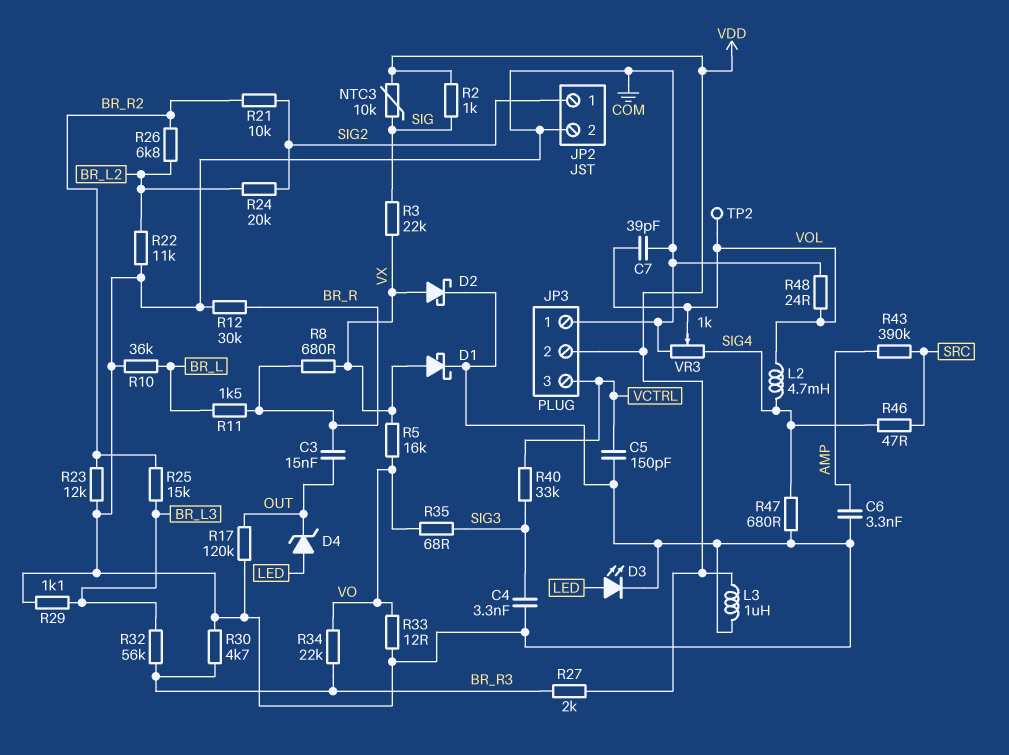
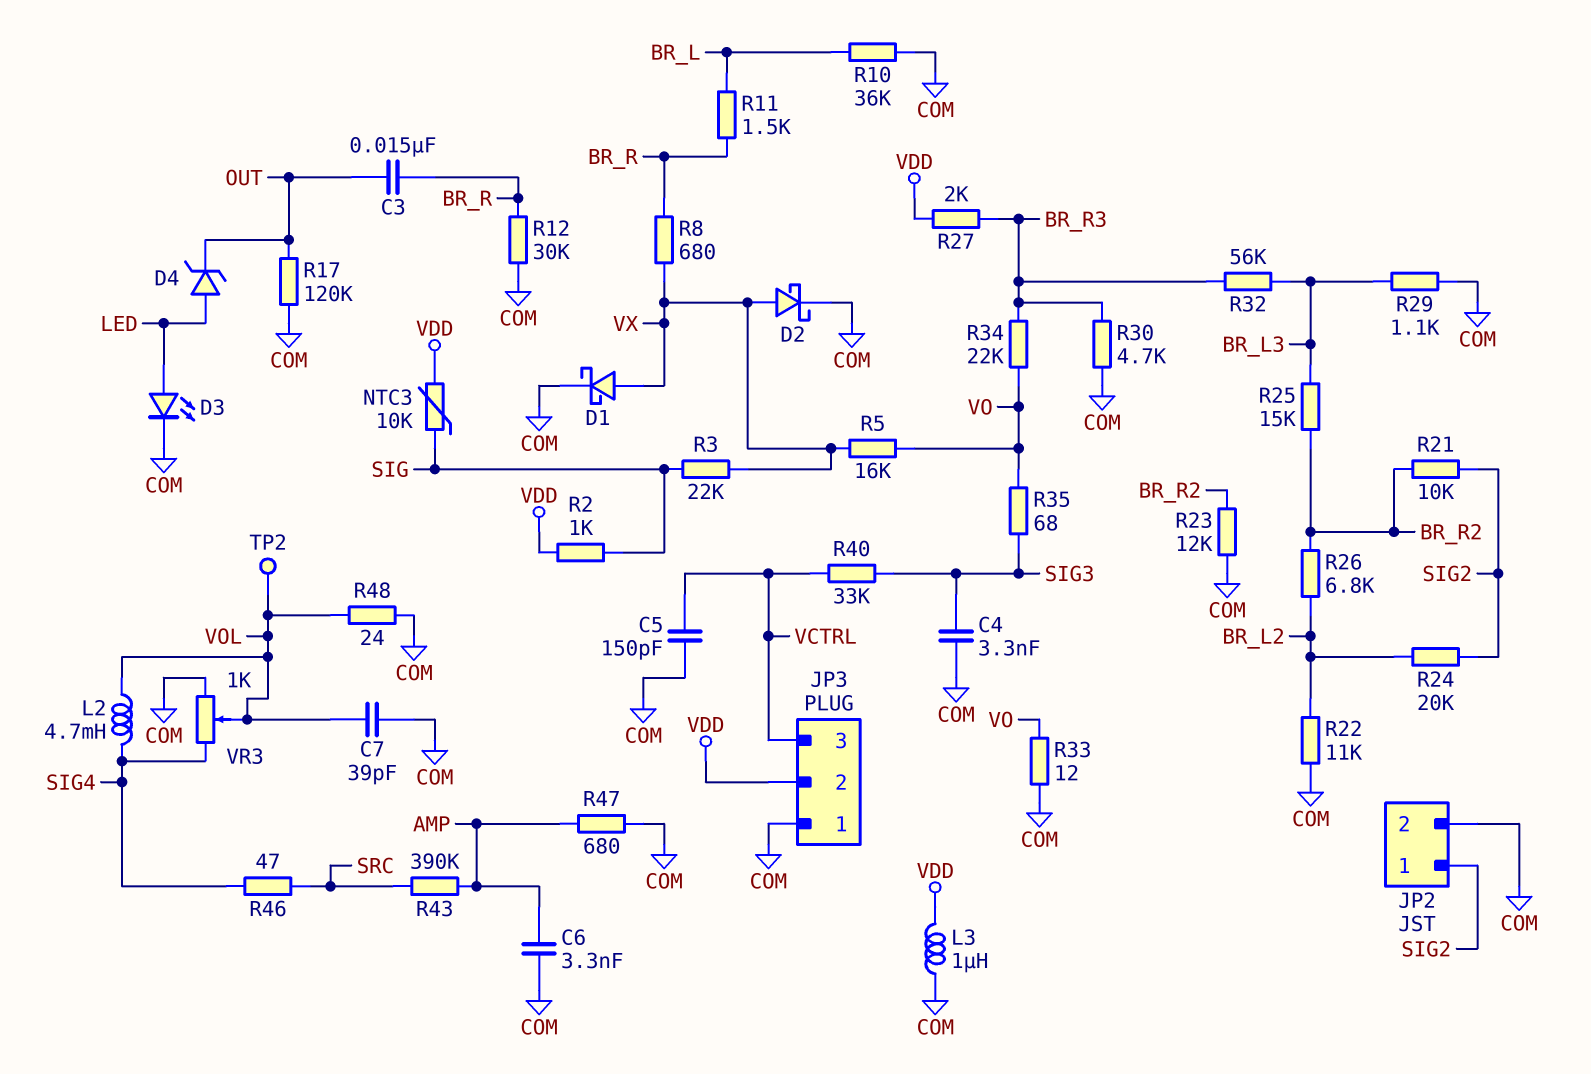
R47: 680 (COM, SIG4) -> 680 (AMP, COM)

